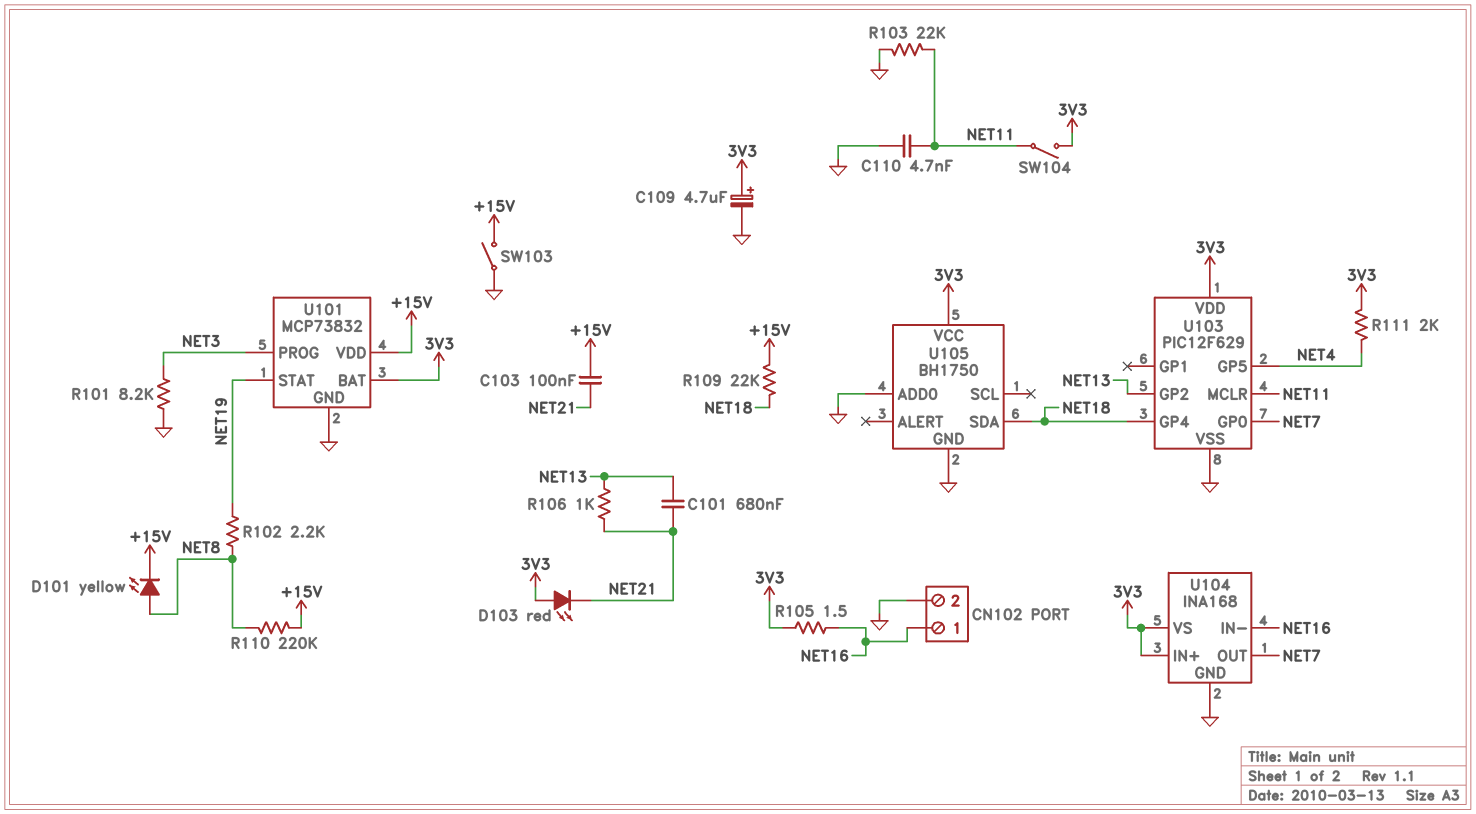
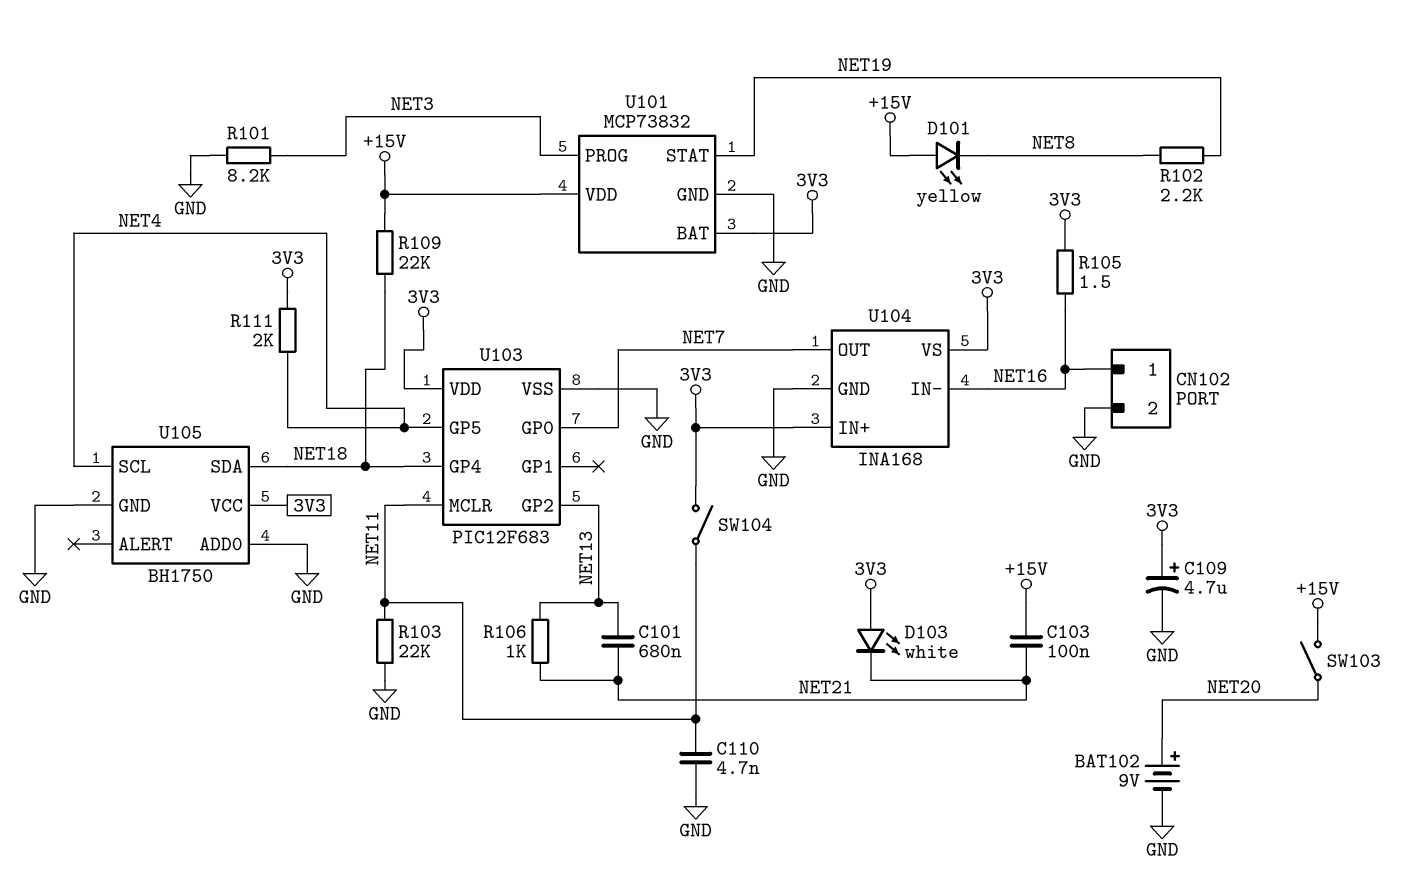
BAT102: none -> 9V (plus NET20, minus GND)
D101: LED yellow (A NET8, K +15V) -> LED yellow (A +15V, K NET8)
D103: LED red (A 3V3, K NET21) -> LED white (A 3V3, K NET21)
R110: 220k (+15V, NET8) -> none
SW103: switch (+15V, GND) -> switch (+15V, NET20)
U103: PIC12F629 -> PIC12F683
U105 pin SCL: none -> NET4

